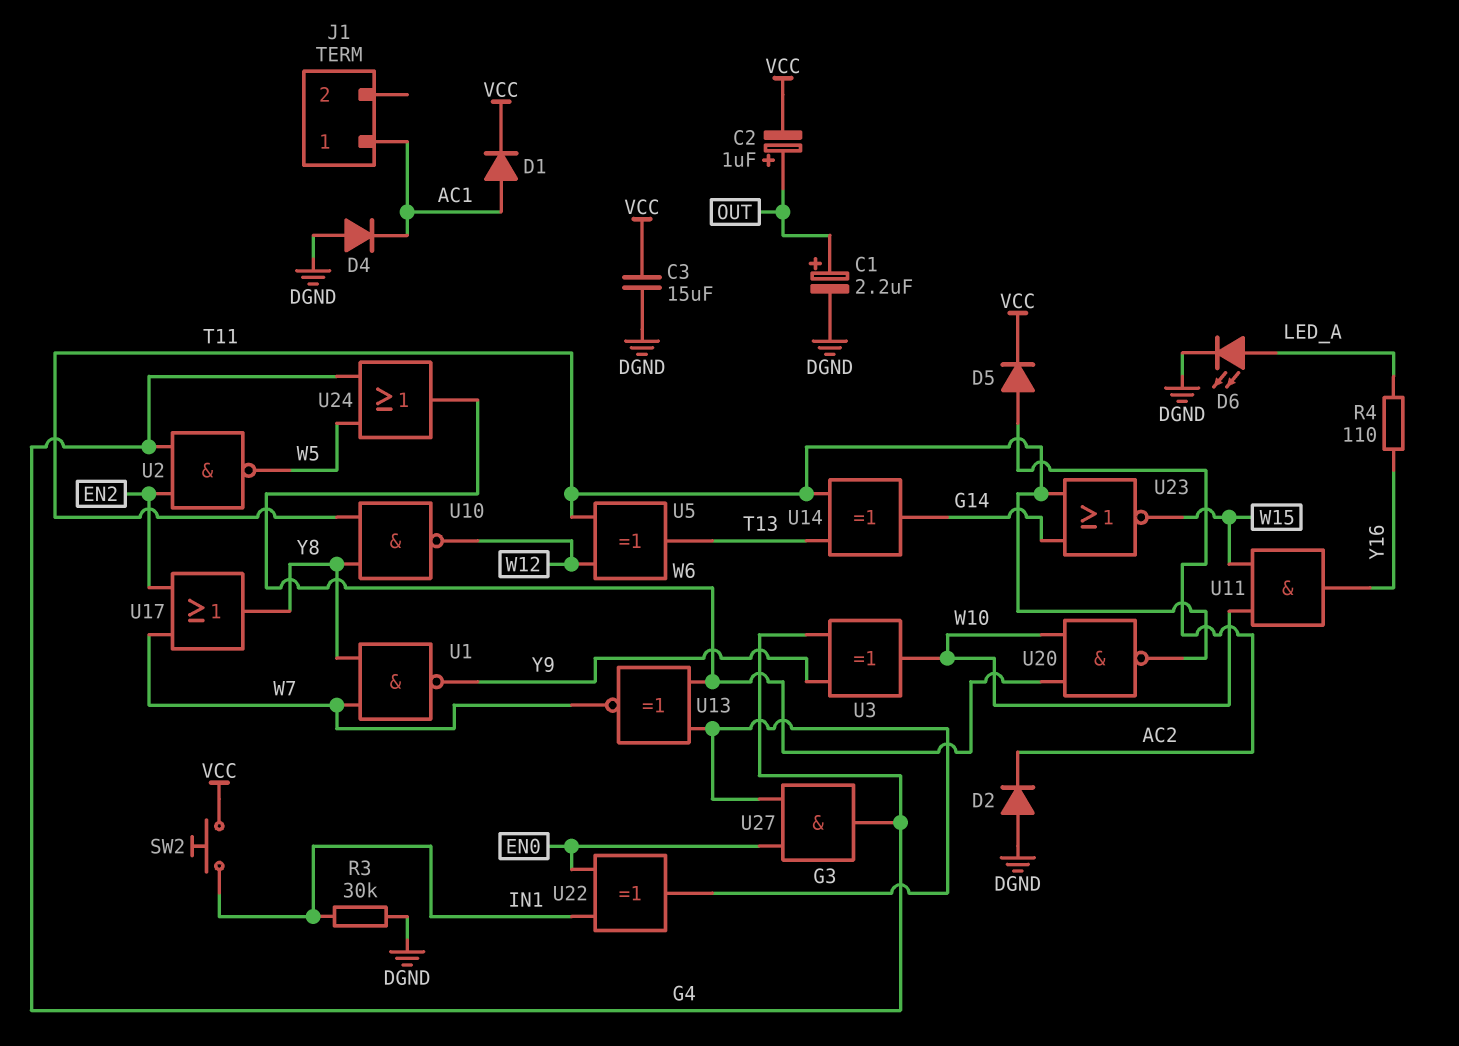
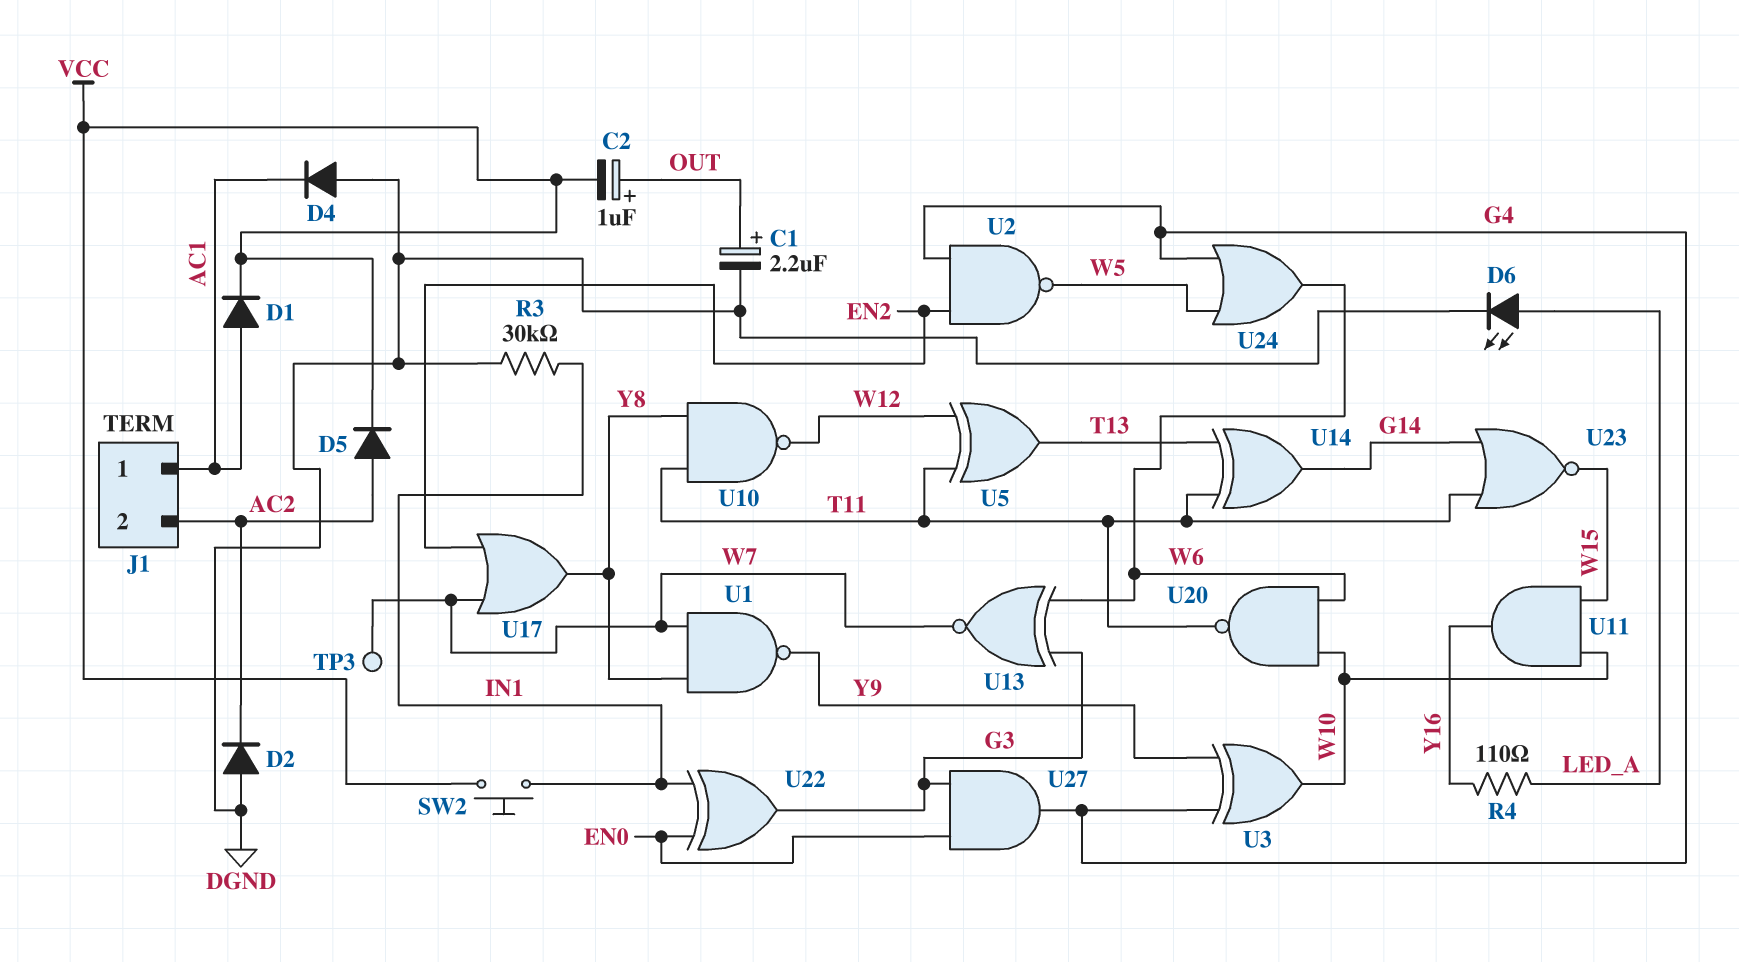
C3: 15uF (DGND, VCC) -> none
J1 pin 2: none -> AC2
TP3: none -> test point (W7)

